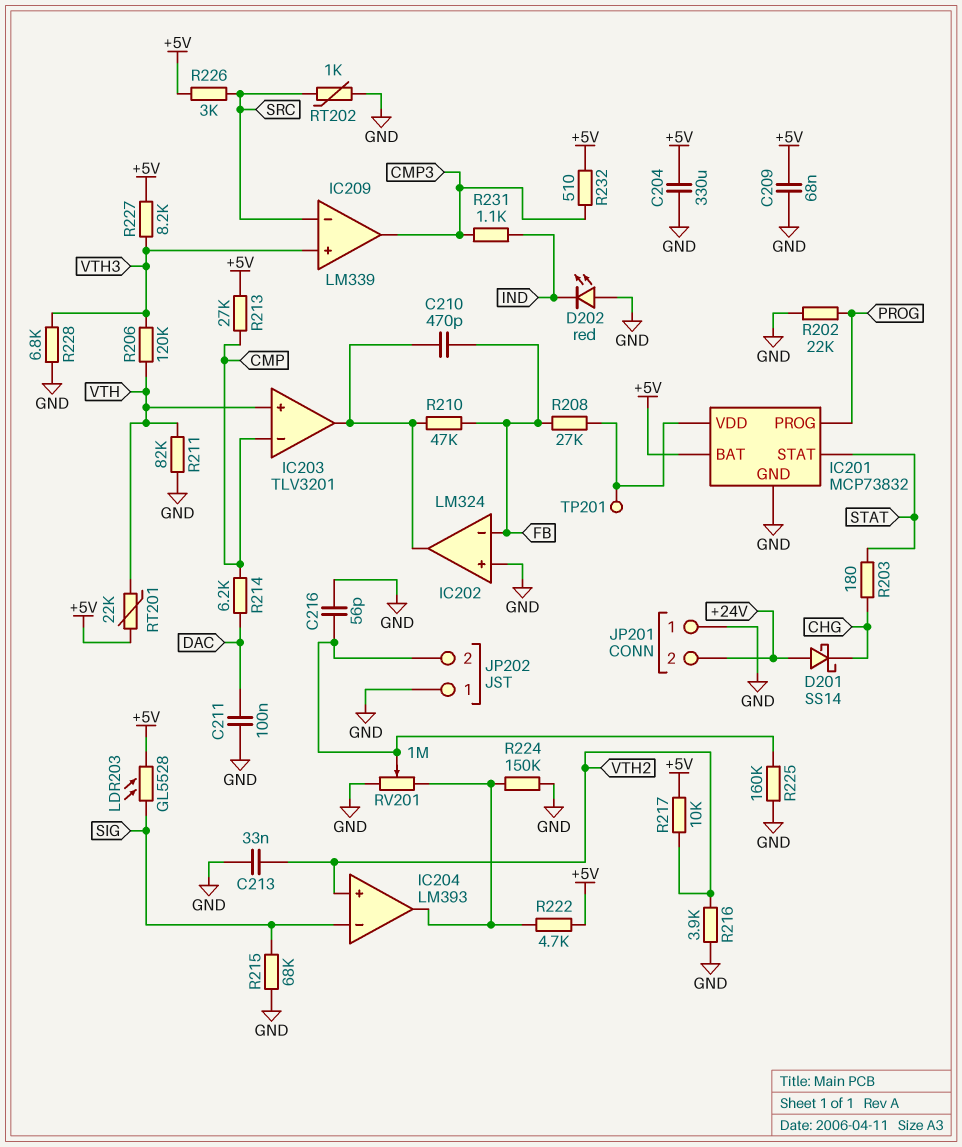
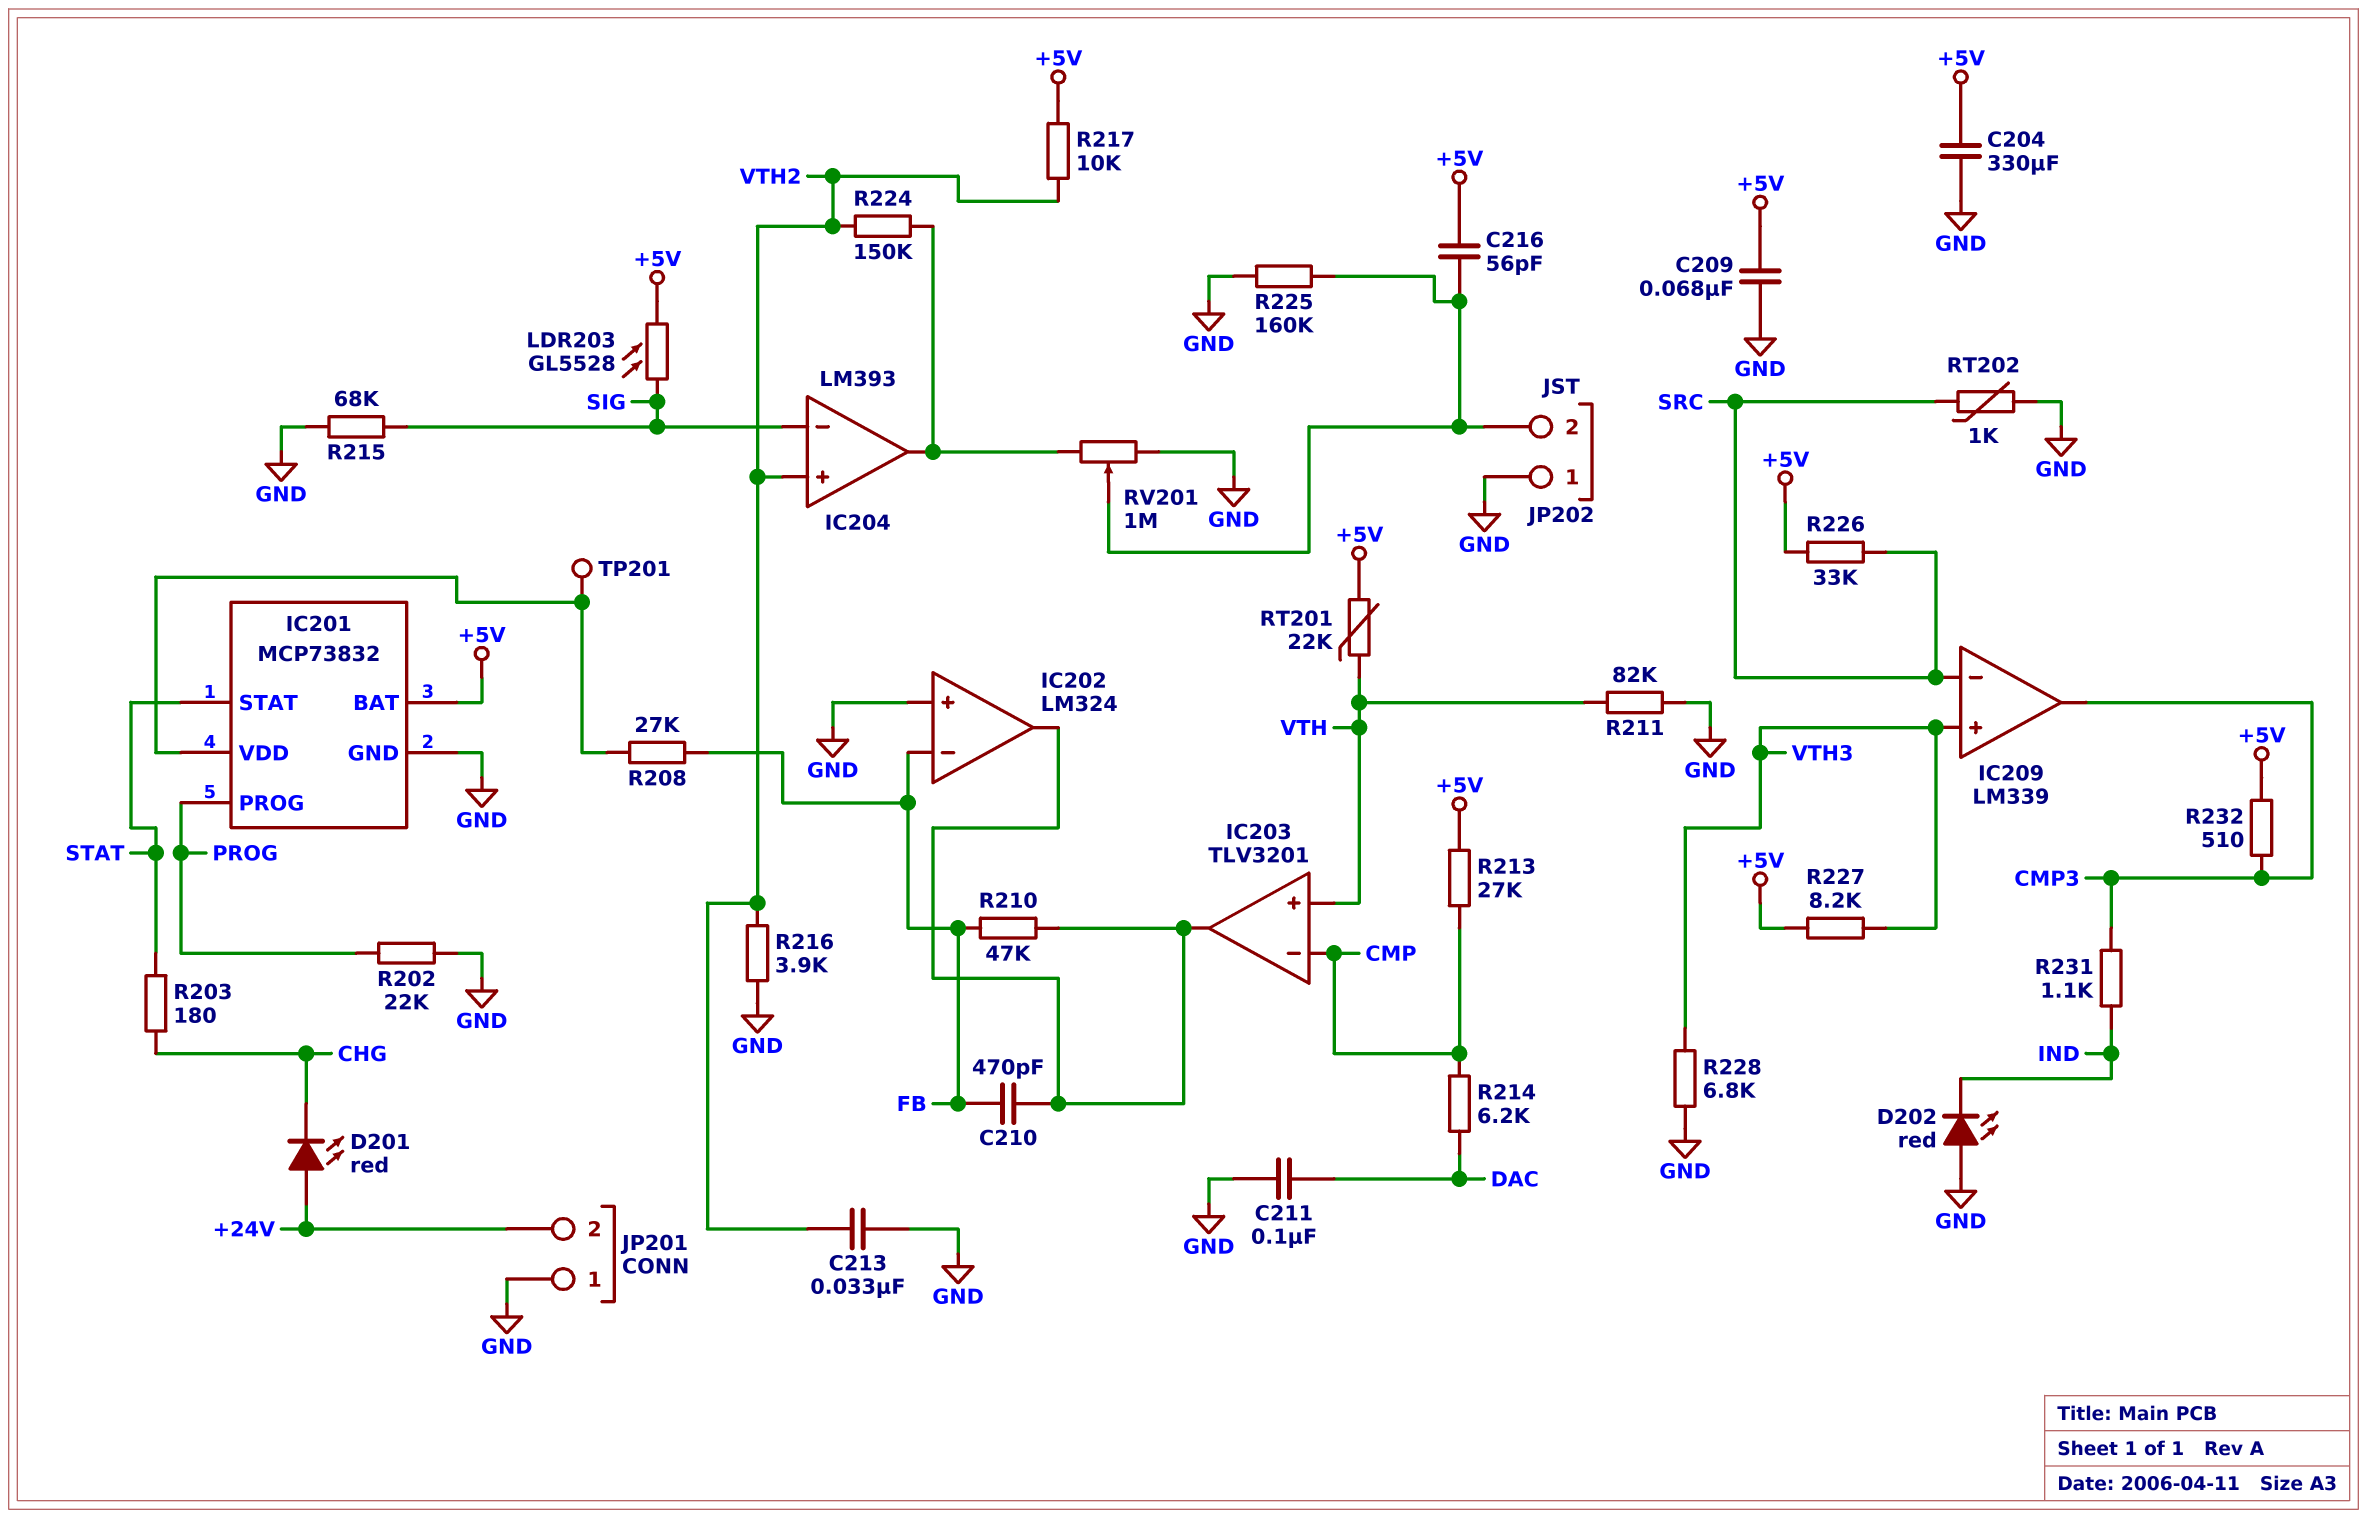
C216: 56pF (GND, JP202/2) -> 56pF (+5V, JP202/2)
D201: schottky SS14 (A +24V, K CHG) -> LED red (A +24V, K CHG)
R206: 120k (VTH, VTH3) -> none
R222: 4.7k (+5V, IC204/out) -> none
R224: 150k (GND, IC204/out) -> 150k (IC204/out, VTH2)
R226: 3k (+5V, SRC) -> 33k (+5V, SRC)

